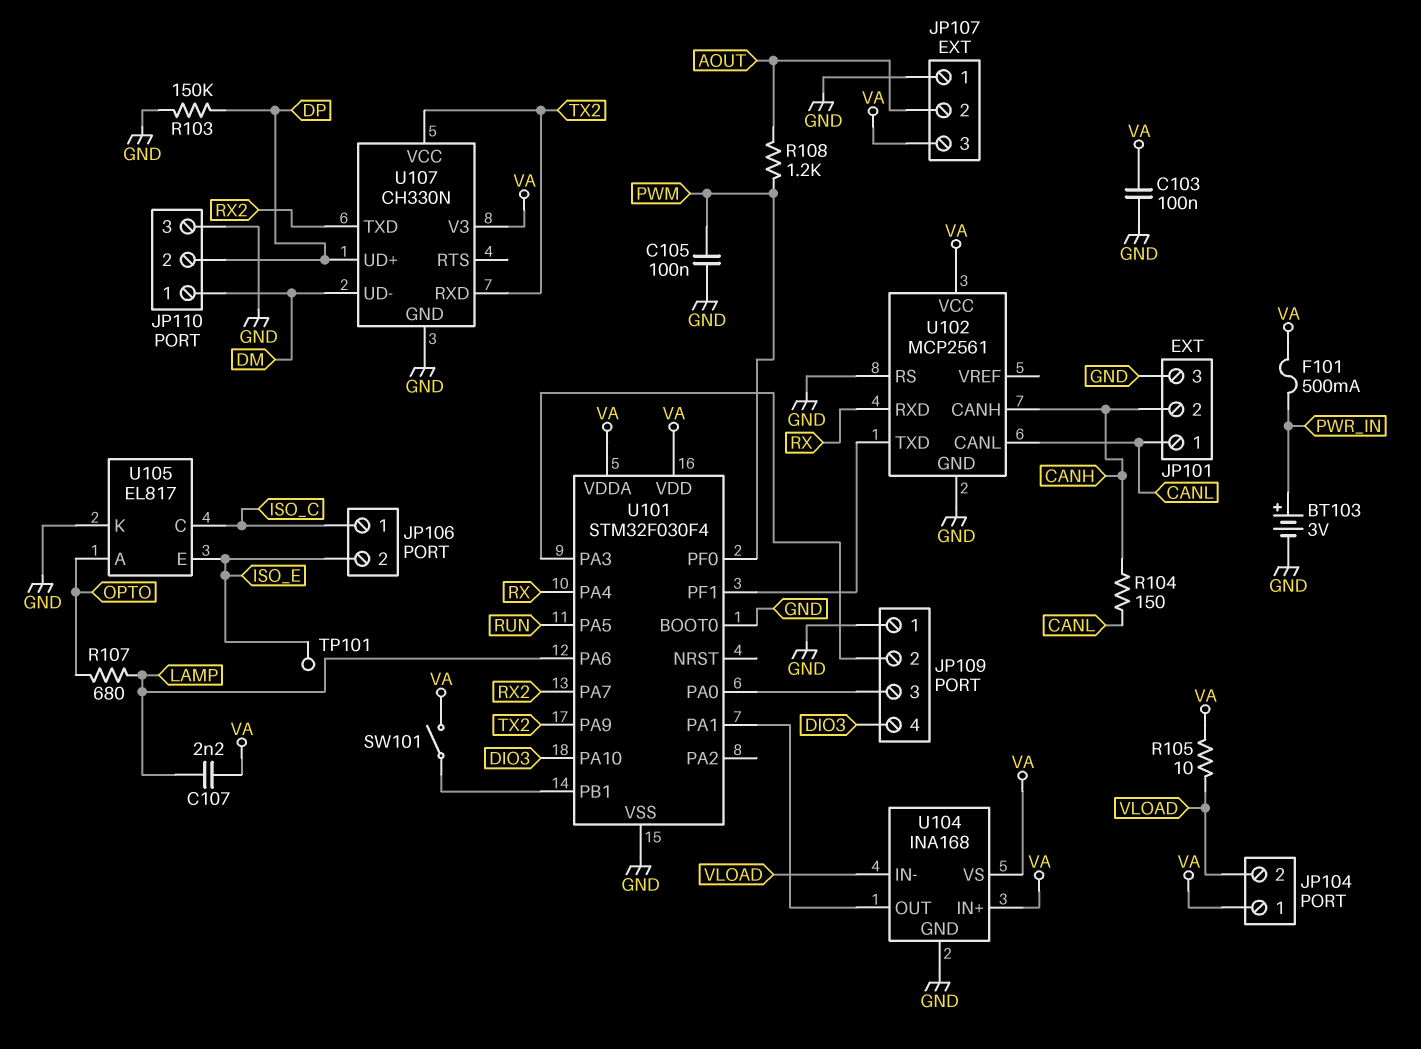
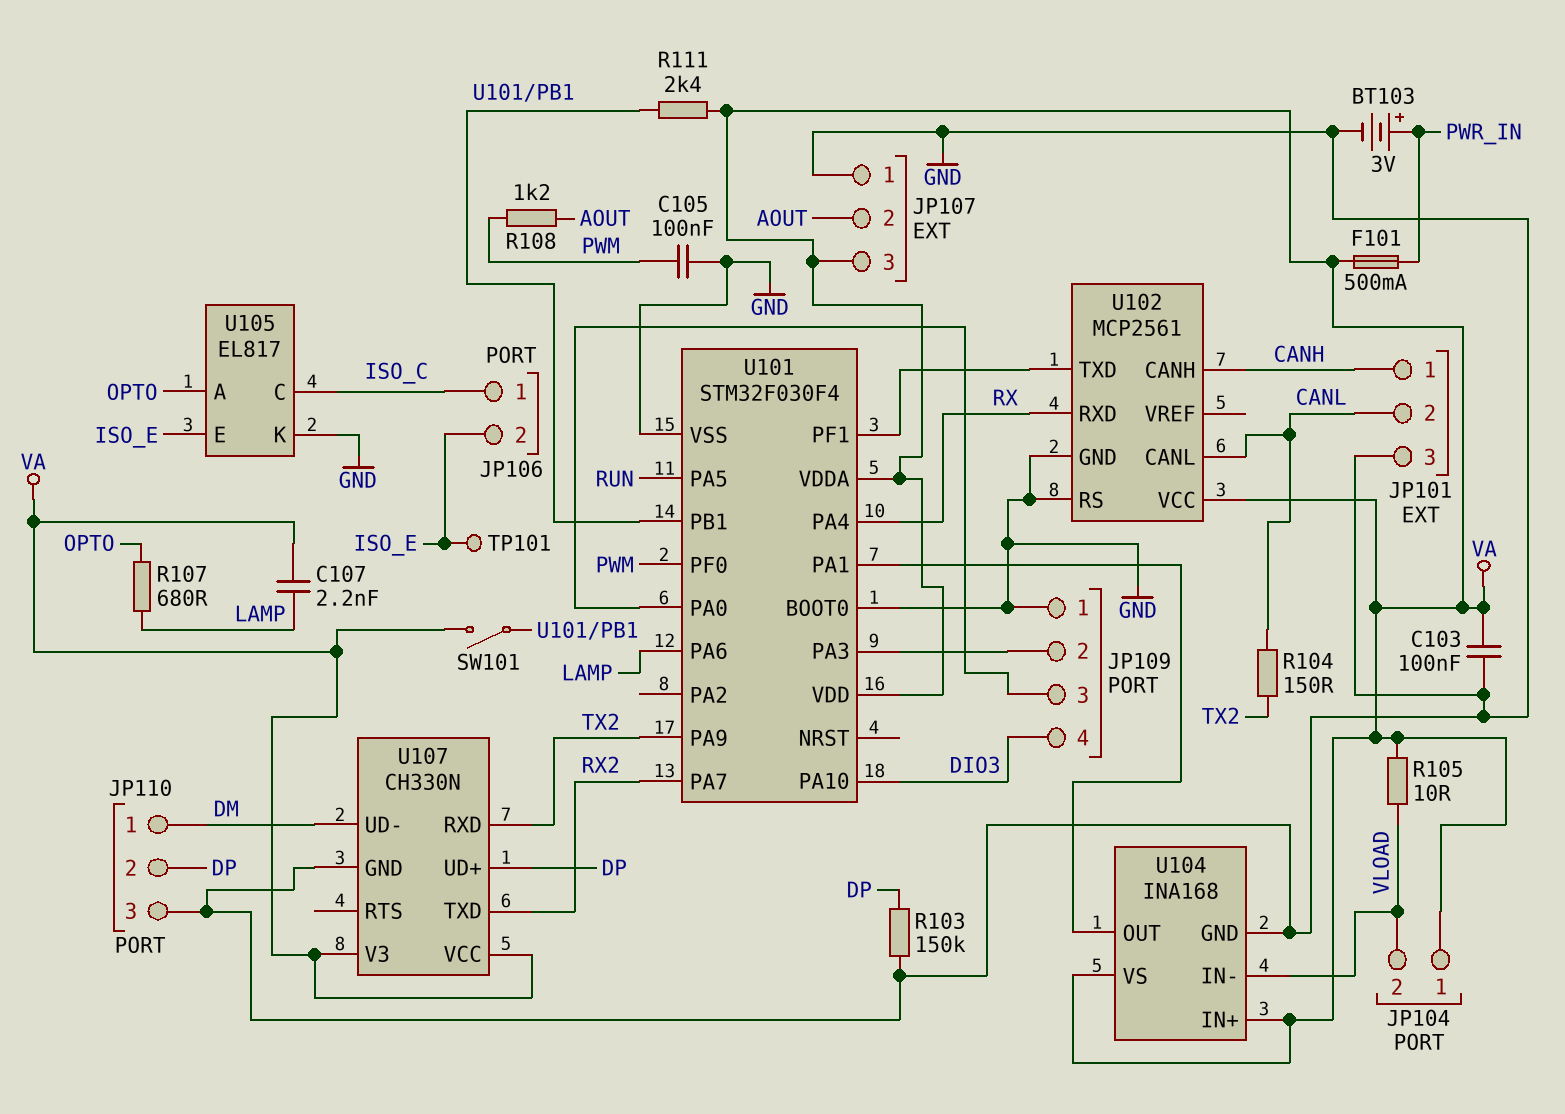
JP101 pin 1: CANL -> CANH
JP101 pin 2: CANH -> CANL
R104: 150 (CANH, CANL) -> 150 (CANL, TX2)
R111: none -> 2.4k (U101/PB1, VA)
U107 pin VCC: TX2 -> VA

